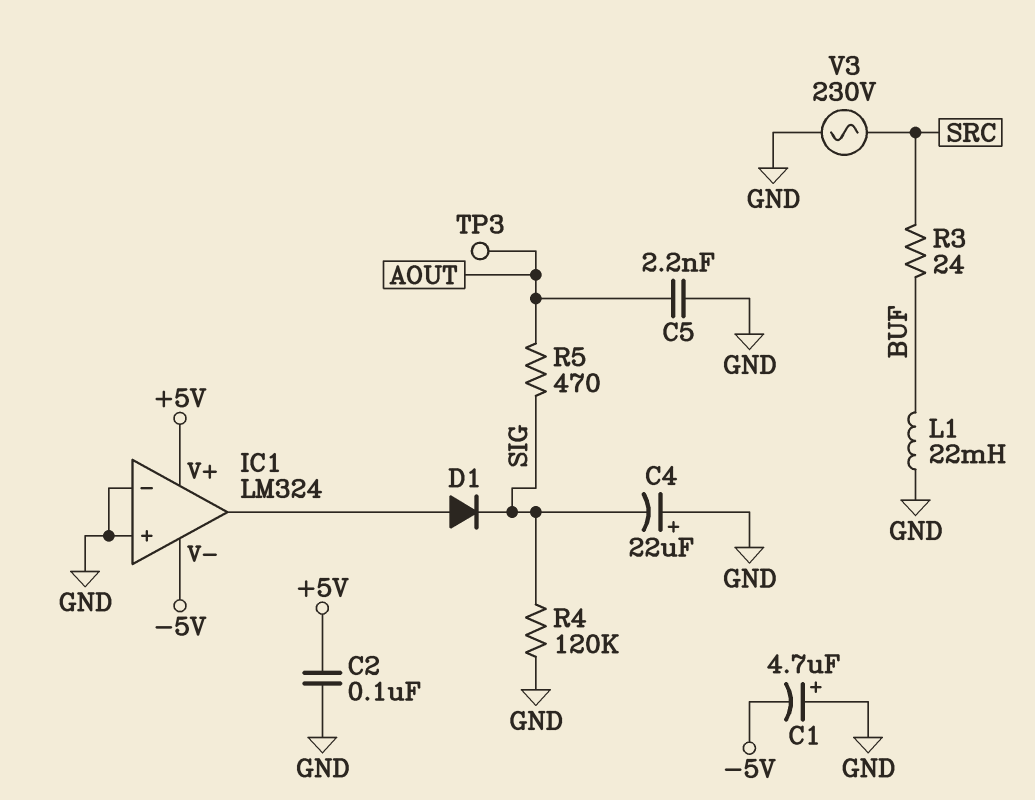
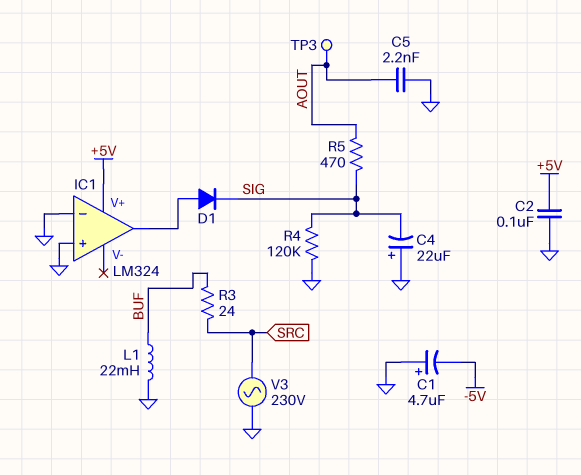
IC1 pin V-: -5V -> none

